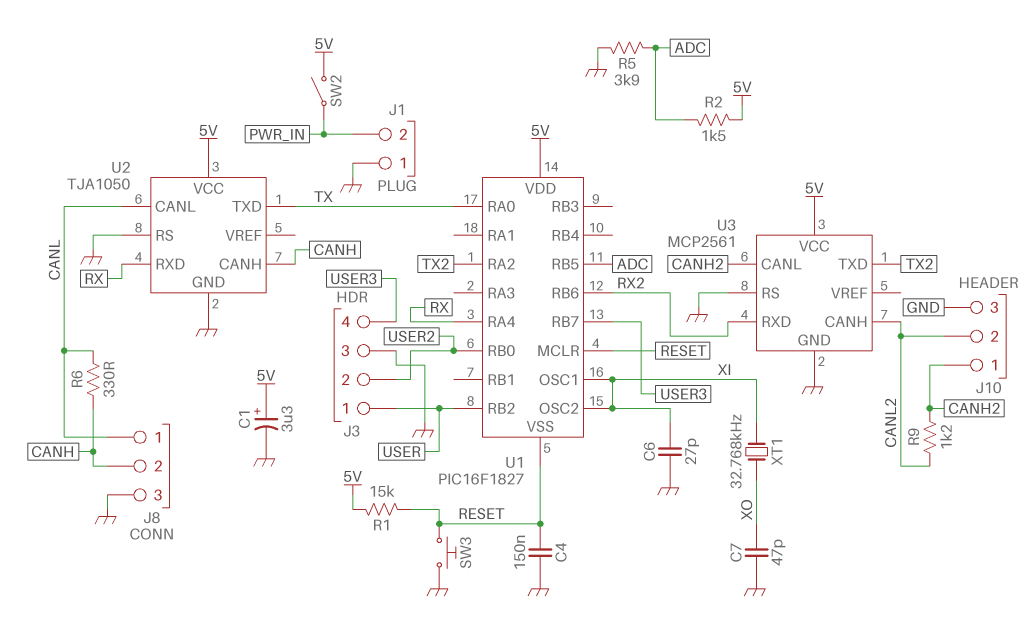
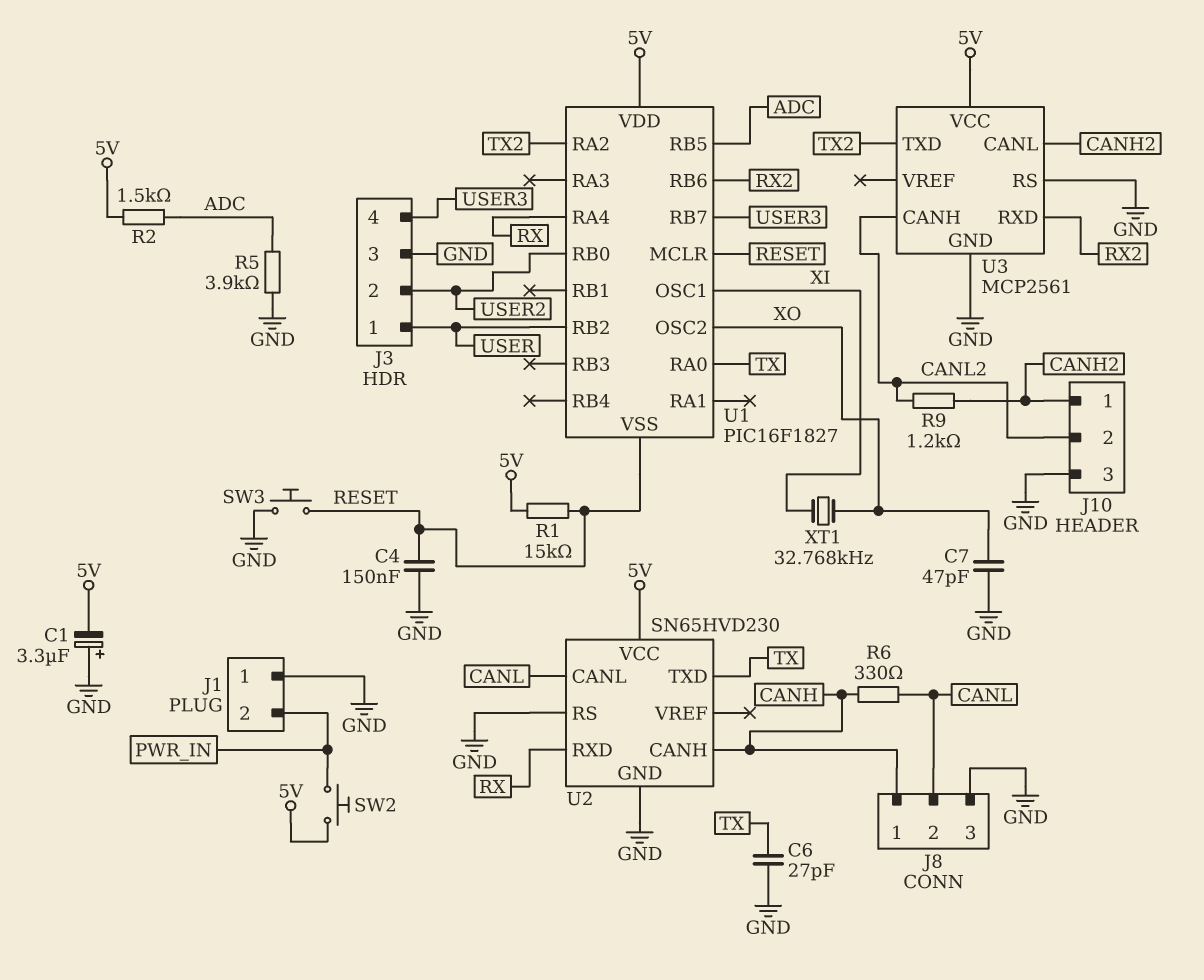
C1: 3.3uF (plus 5V, minus GND) -> 3.3uF (plus GND, minus 5V)
C6: 27pF (GND, XI) -> 27pF (GND, TX)
J8 pin 1: CANL -> CANH
J8 pin 2: CANH -> CANL
SW2: switch (5V, PWR_IN) -> button (5V, PWR_IN)
U1 pin OSC2: XI -> XO
U2: TJA1050 -> SN65HVD230

